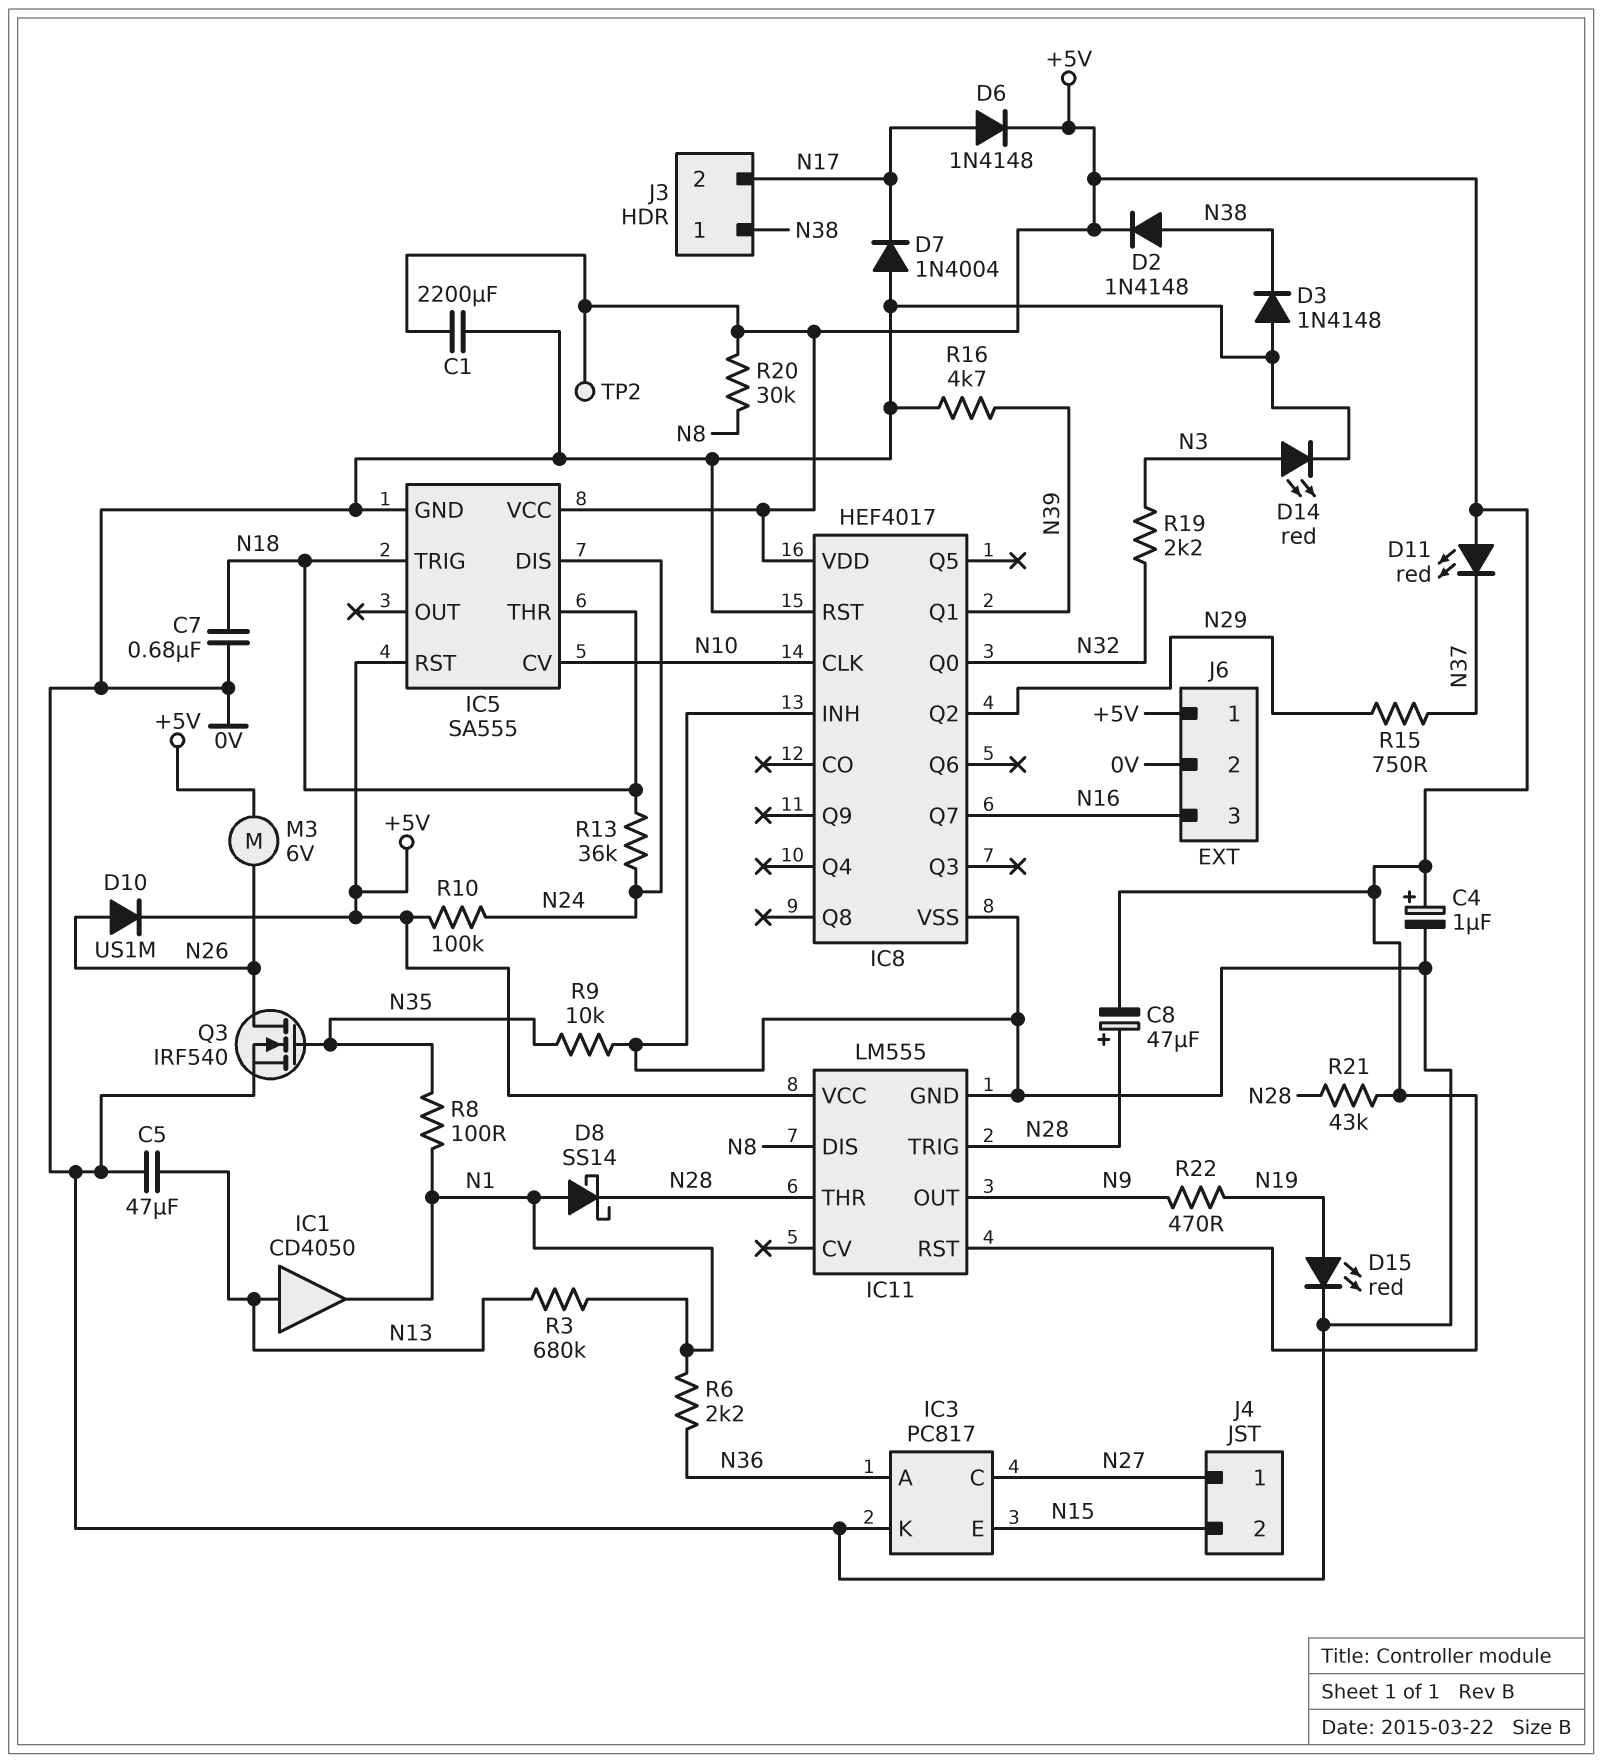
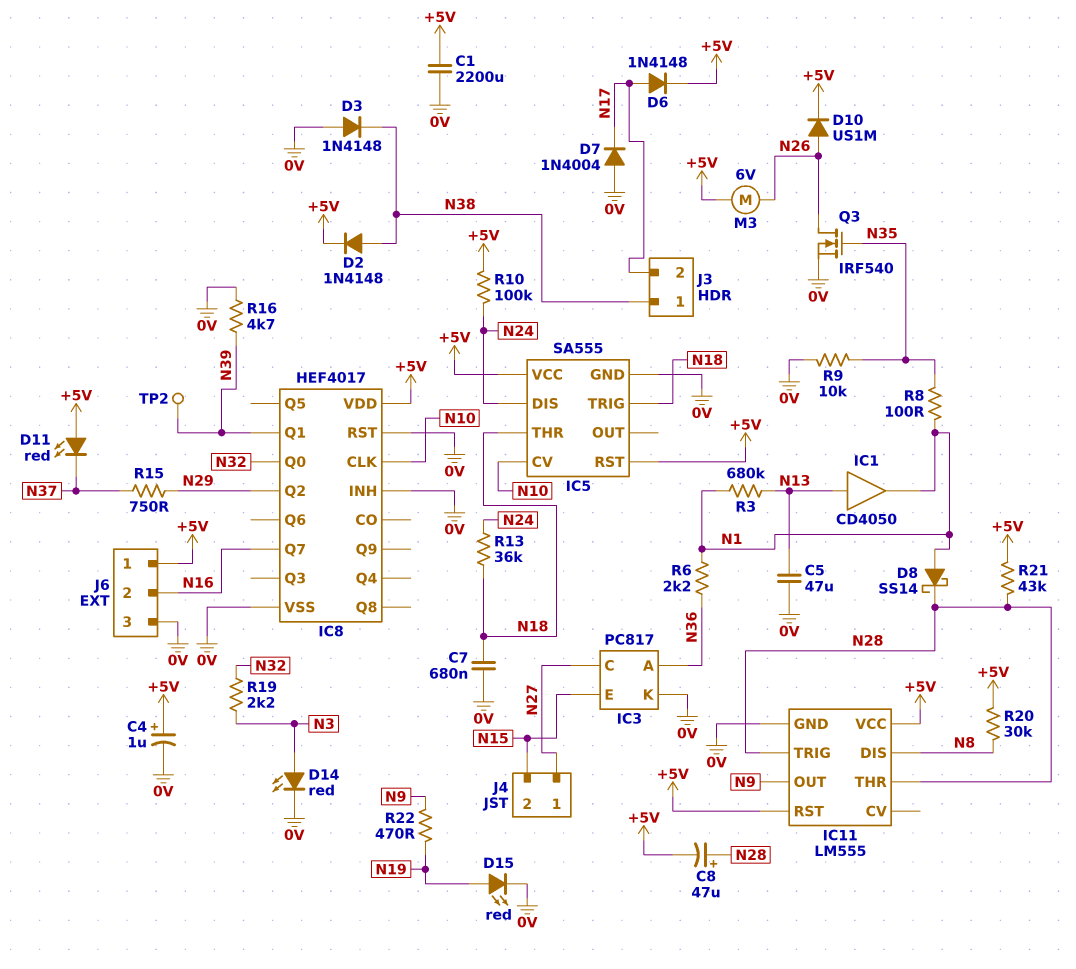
J6 pin 2: 0V -> N16
J6 pin 3: N16 -> 0V
TP2: test point (+5V) -> test point (N39)

